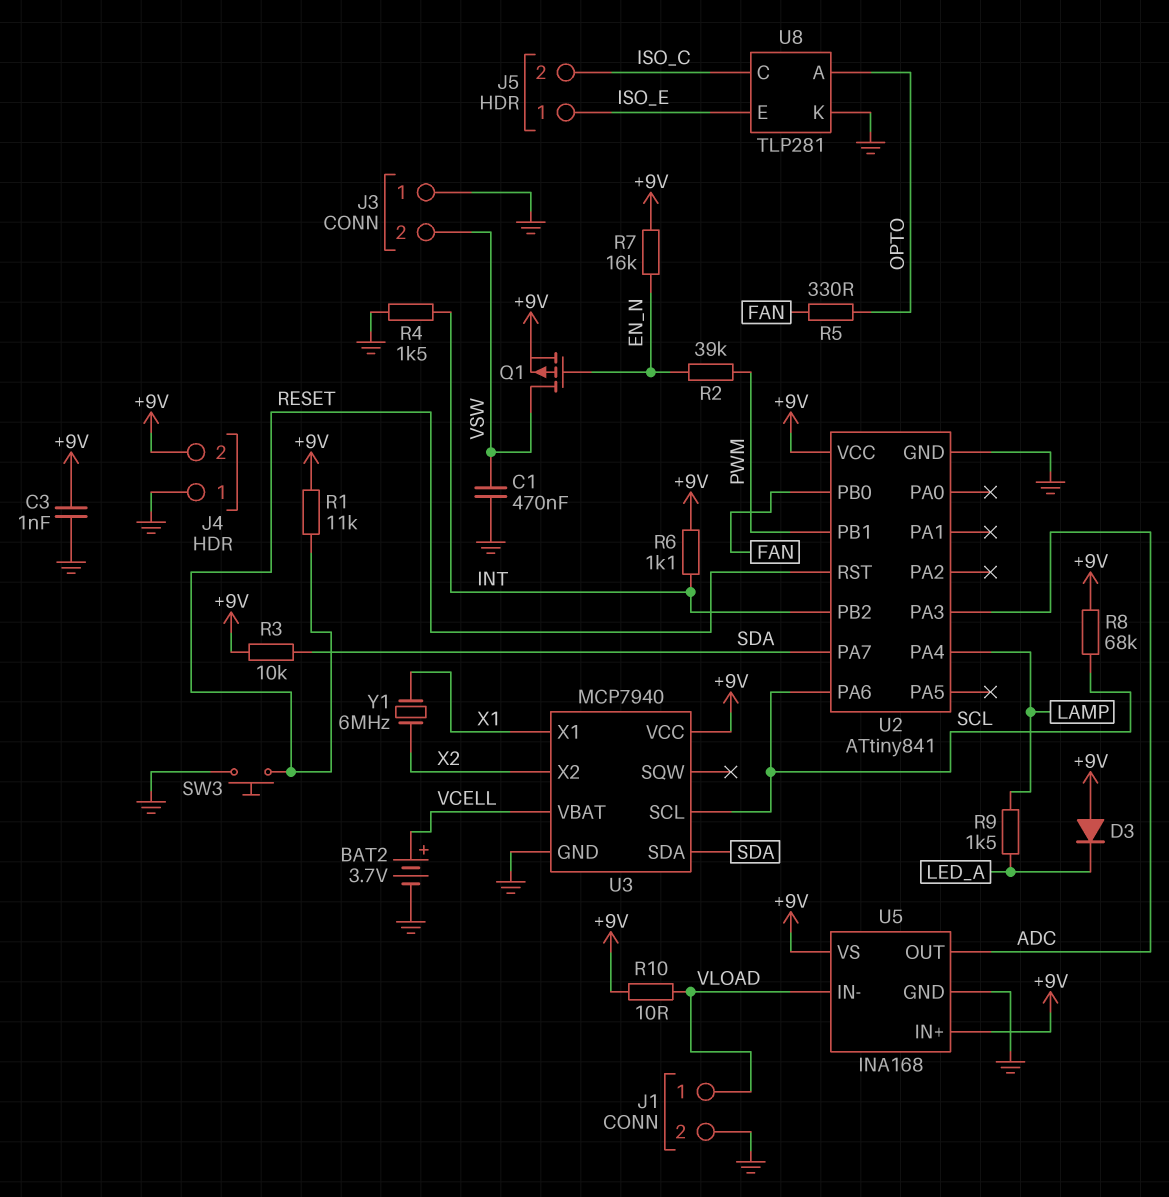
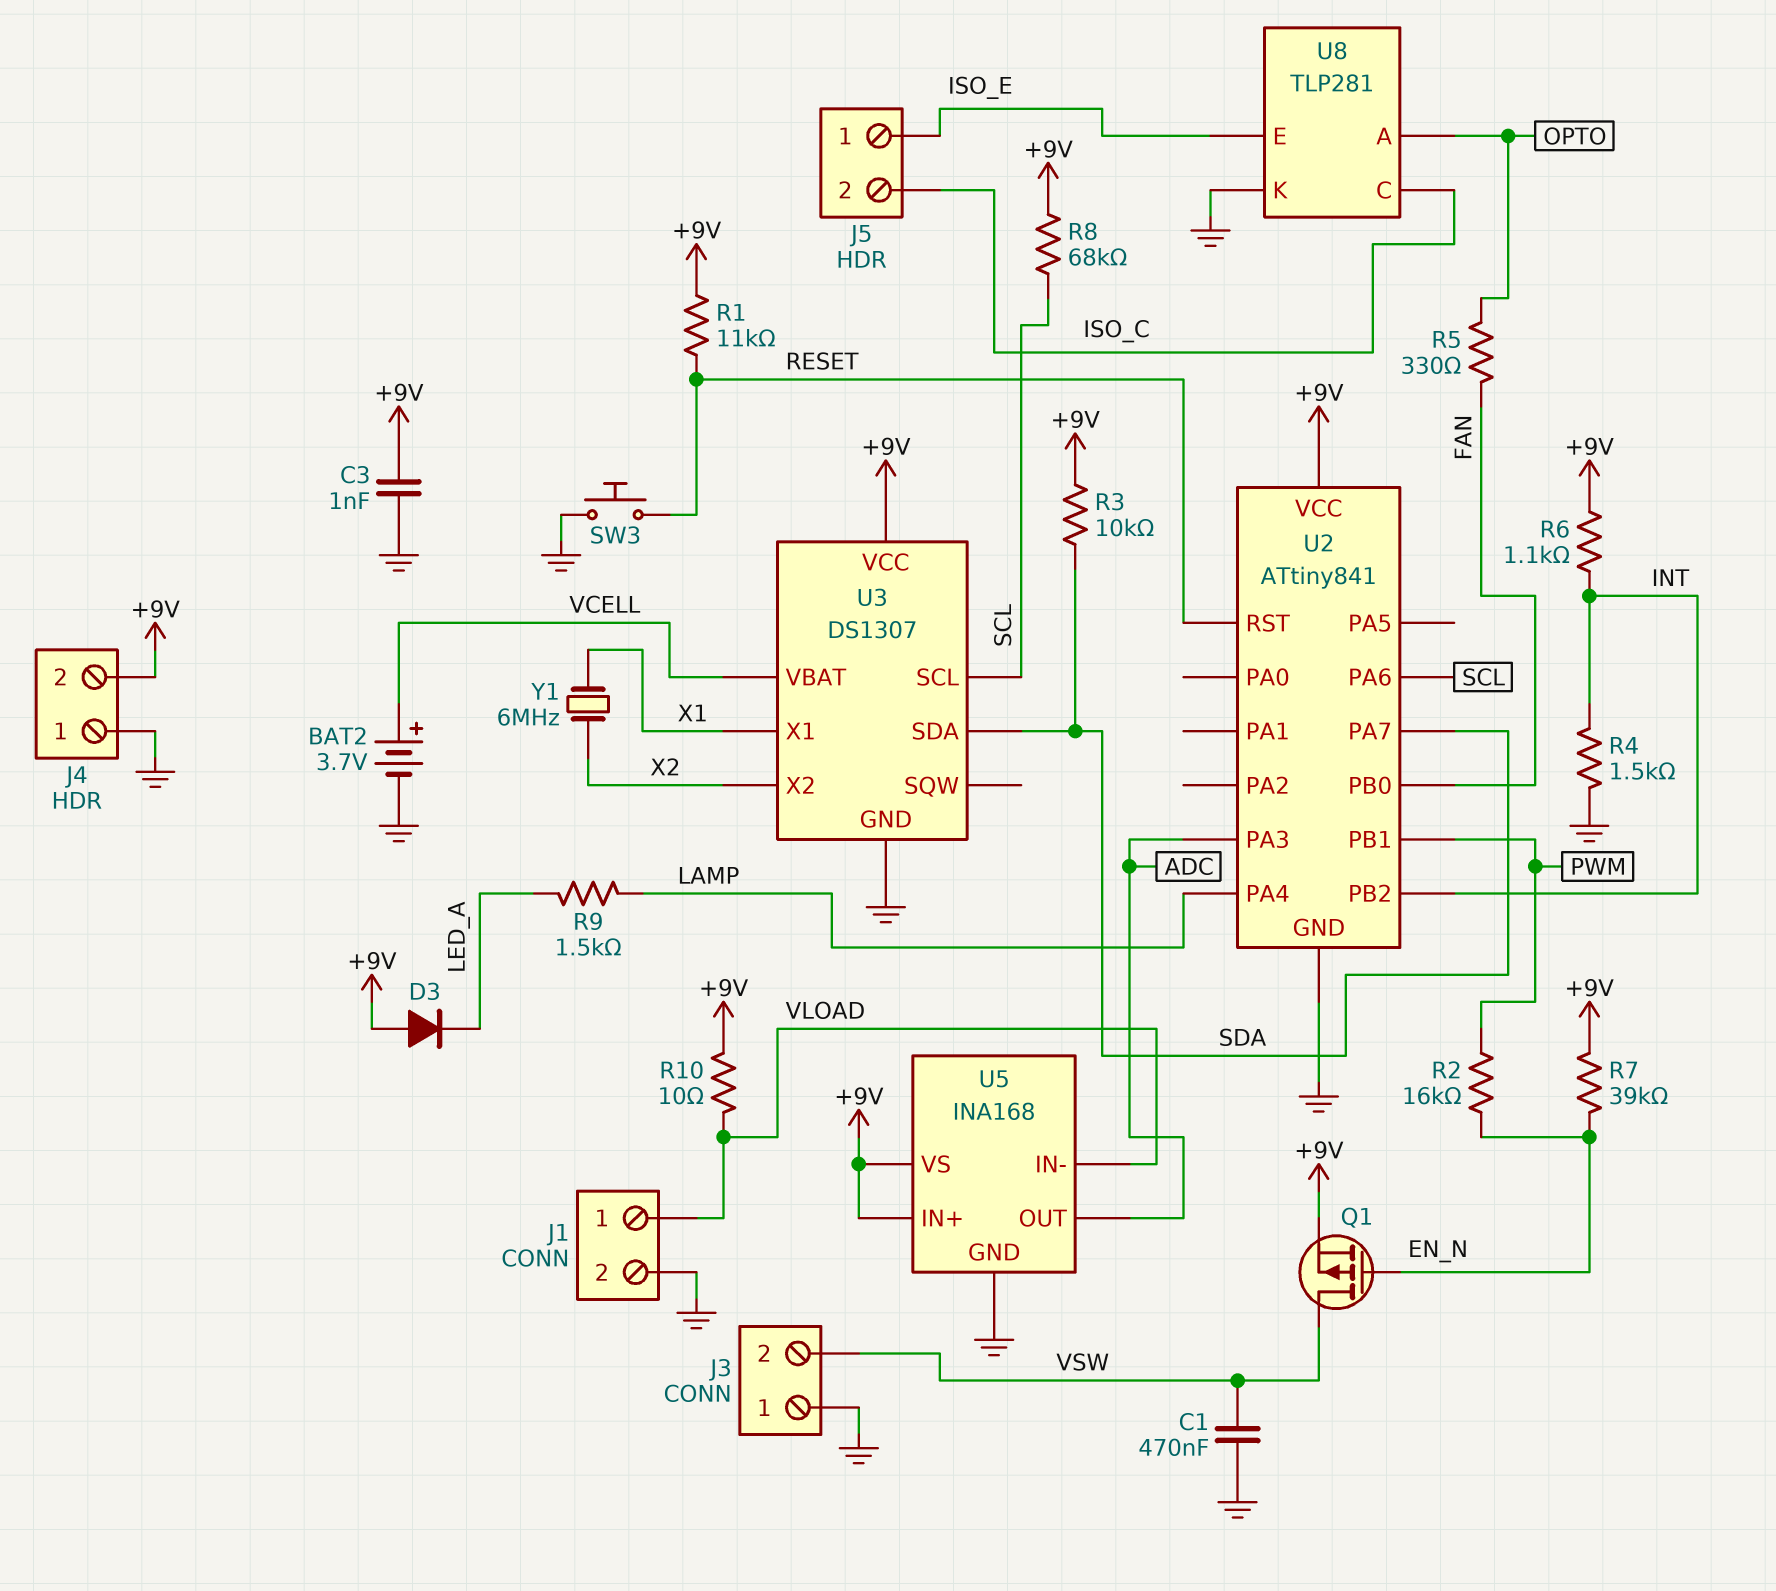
R2: 39k (EN_N, PWM) -> 16k (EN_N, PWM)
R7: 16k (+9V, EN_N) -> 39k (+9V, EN_N)
U3: MCP7940 -> DS1307

